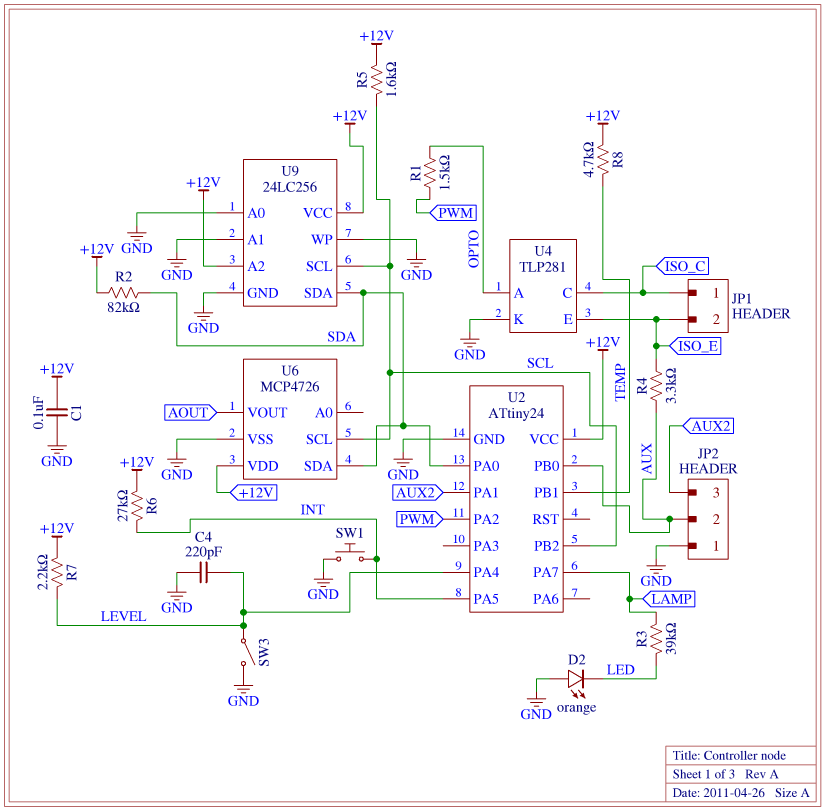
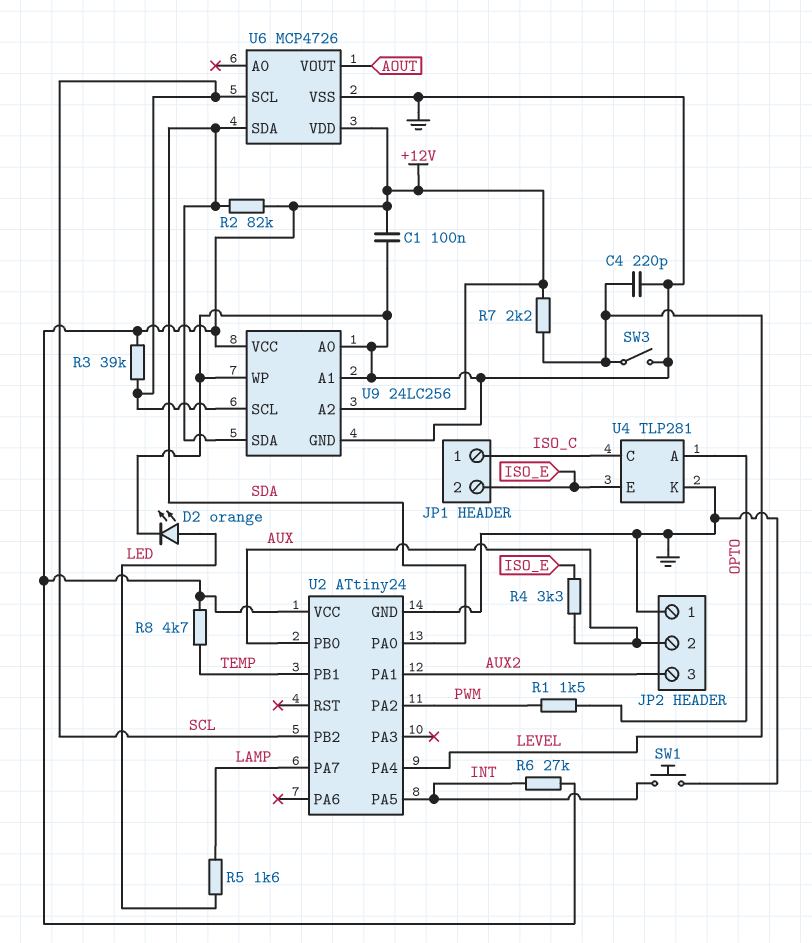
D2: LED orange (A GND, K LED) -> LED orange (A LED, K GND)
R3: 39k (LAMP, LED) -> 39k (+12V, SCL)
R5: 1.6k (+12V, SCL) -> 1.6k (LAMP, LED)

